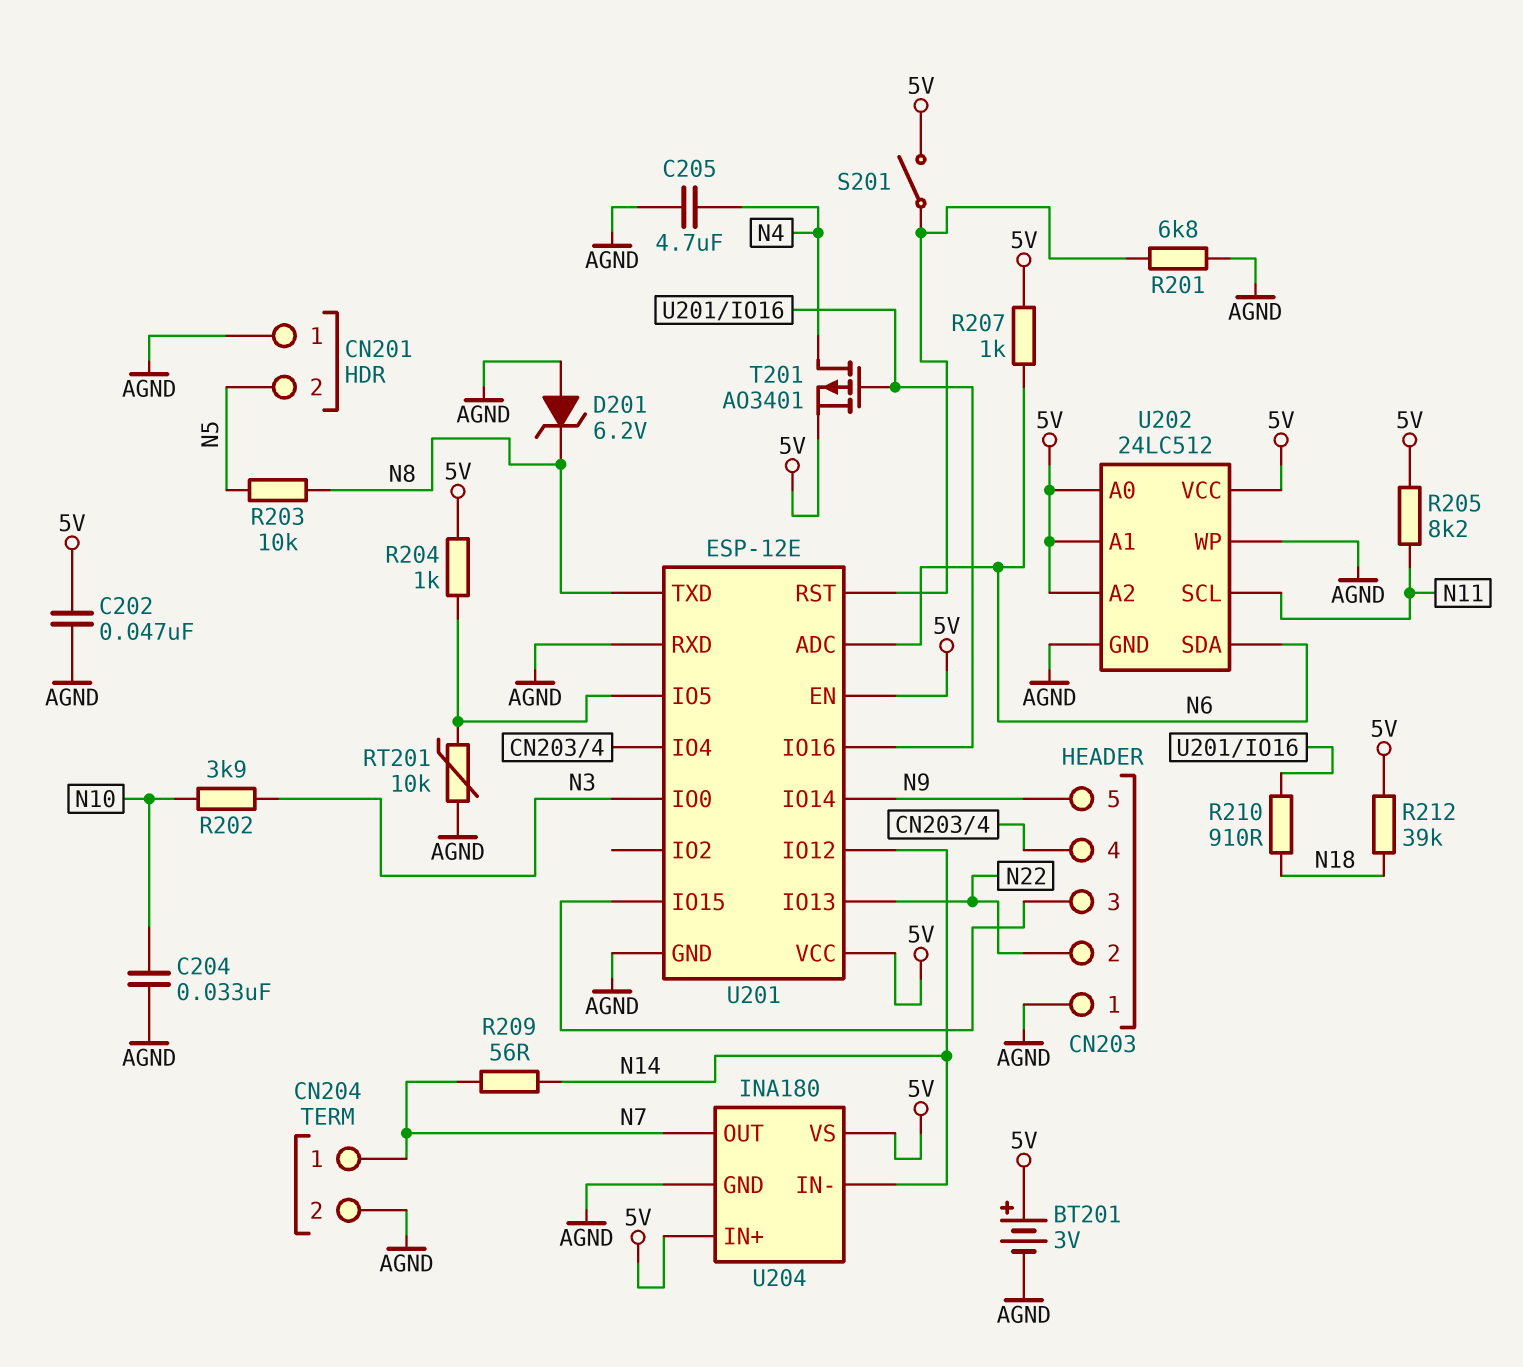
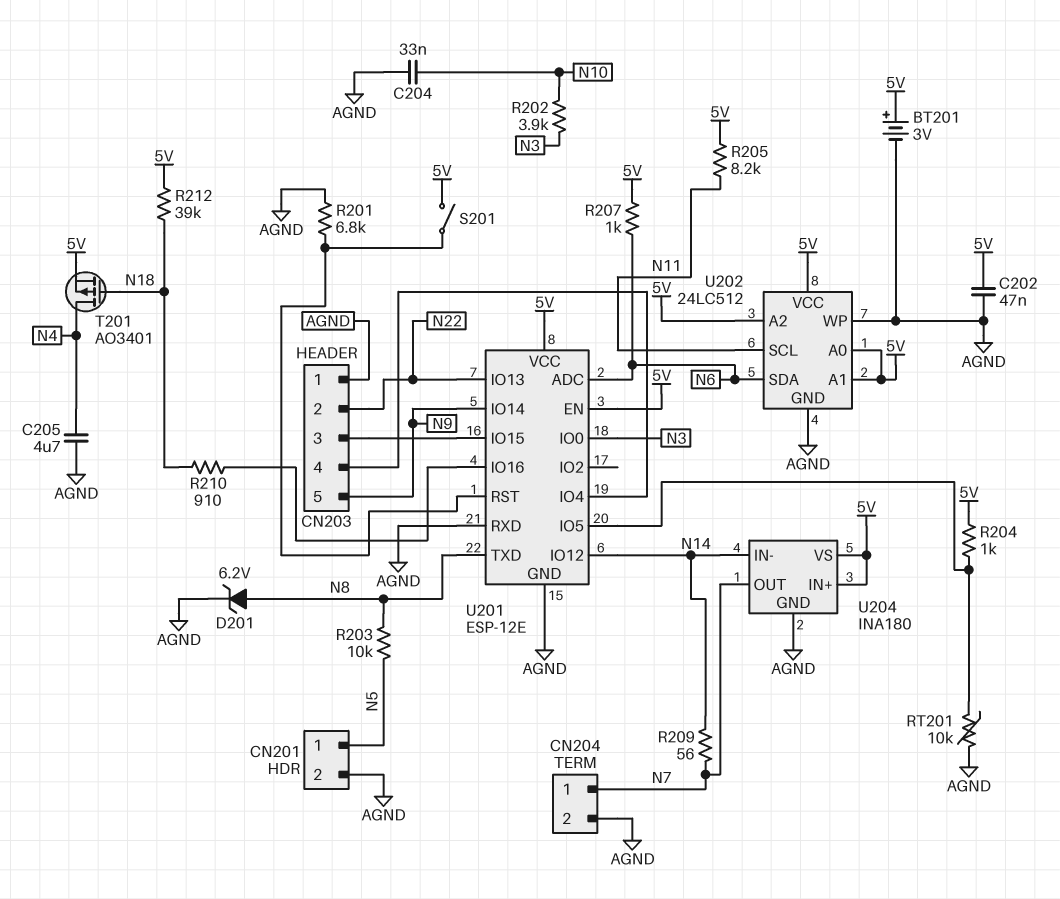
CN201 pin 1: AGND -> N5
CN201 pin 2: N5 -> AGND
D201: zener 6.2V (A AGND, K N8) -> zener 6.2V (A N8, K AGND)
T201: PMOS AO3401 (G U201/IO16, D N4, S 5V) -> PMOS AO3401 (G N18, D N4, S 5V)

